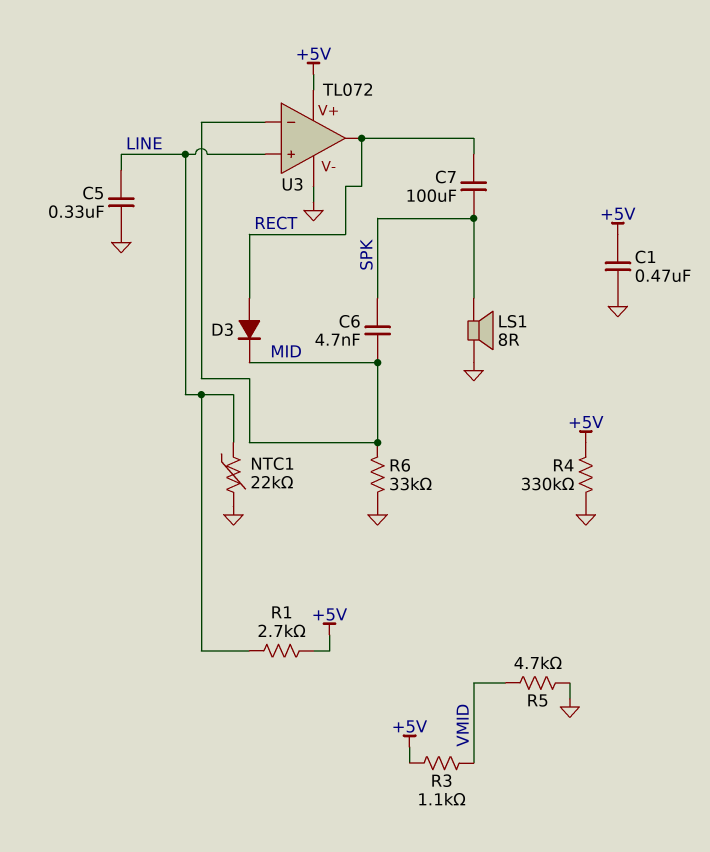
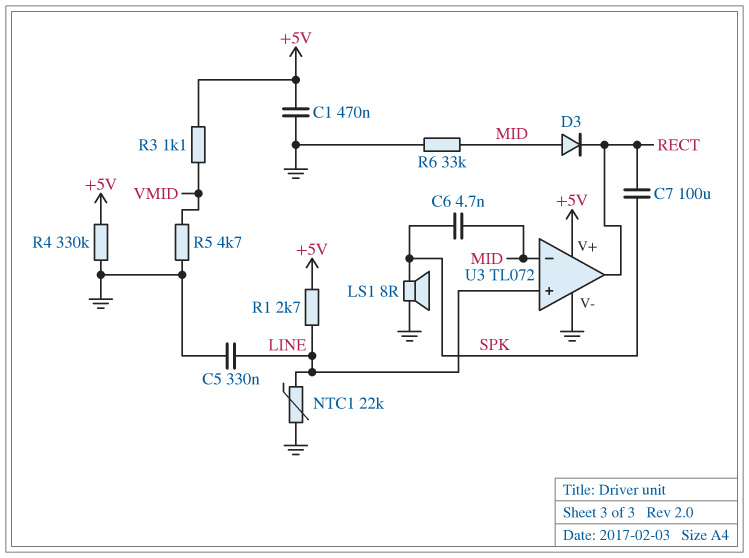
D3: diode (A RECT, K MID) -> diode (A MID, K RECT)

